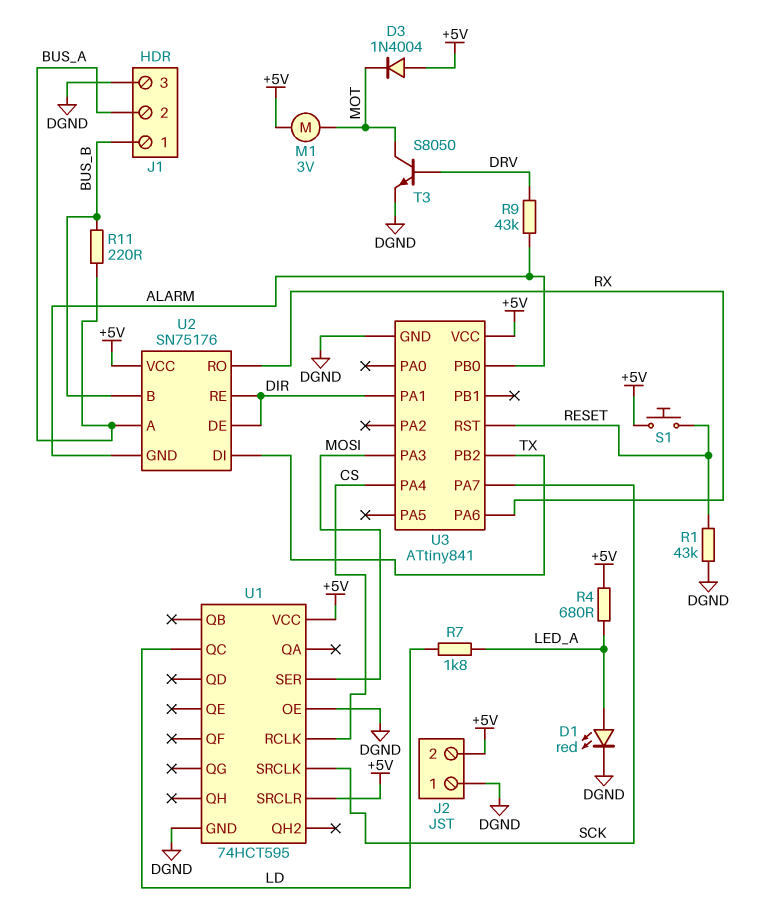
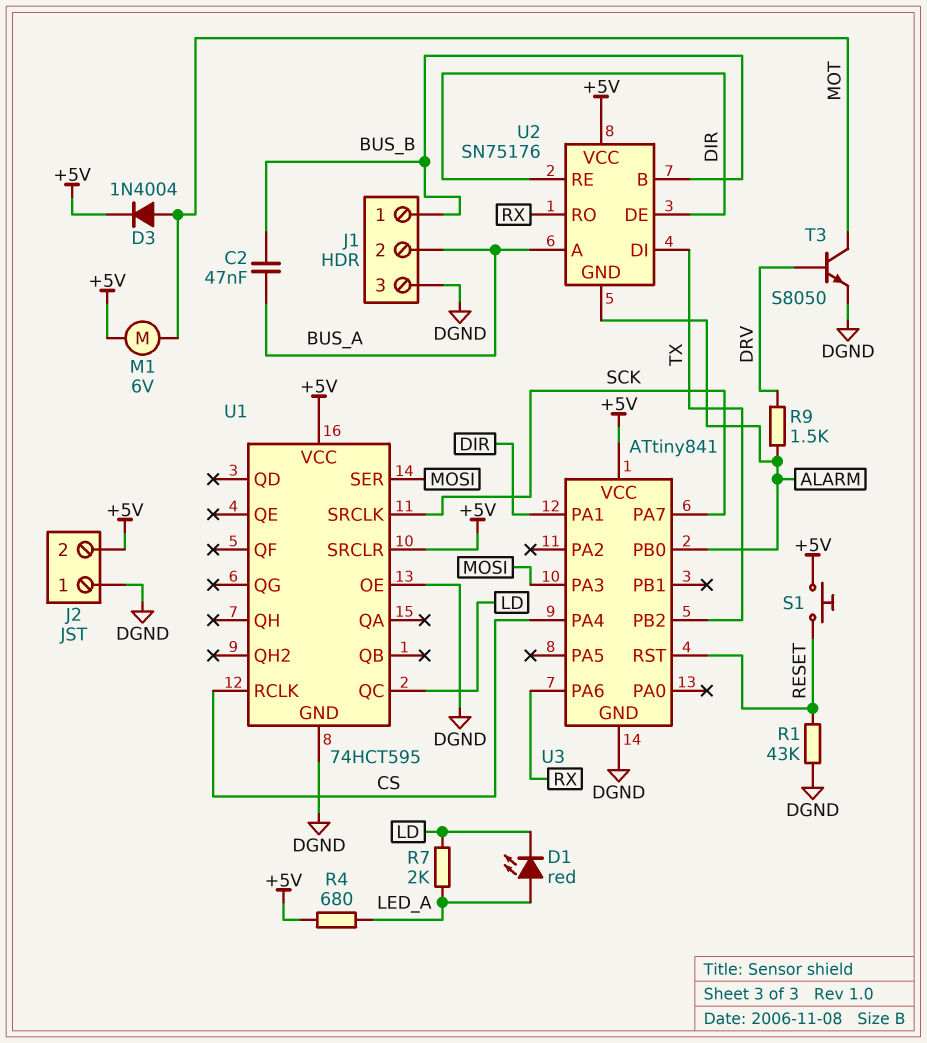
C2: none -> 47nF (BUS_A, BUS_B)
D1: LED red (A LED_A, K DGND) -> LED red (A LED_A, K LD)
D3: diode 1N4004 (A +5V, K MOT) -> diode 1N4004 (A MOT, K +5V)
M1: motor 3V (+5V, MOT) -> motor 6V (+5V, MOT)
R7: 1.8k (LD, LED_A) -> 2k (LD, LED_A)
R9: 43k (ALARM, DRV) -> 1.5k (ALARM, DRV)
R11: 220 (BUS_A, BUS_B) -> none

